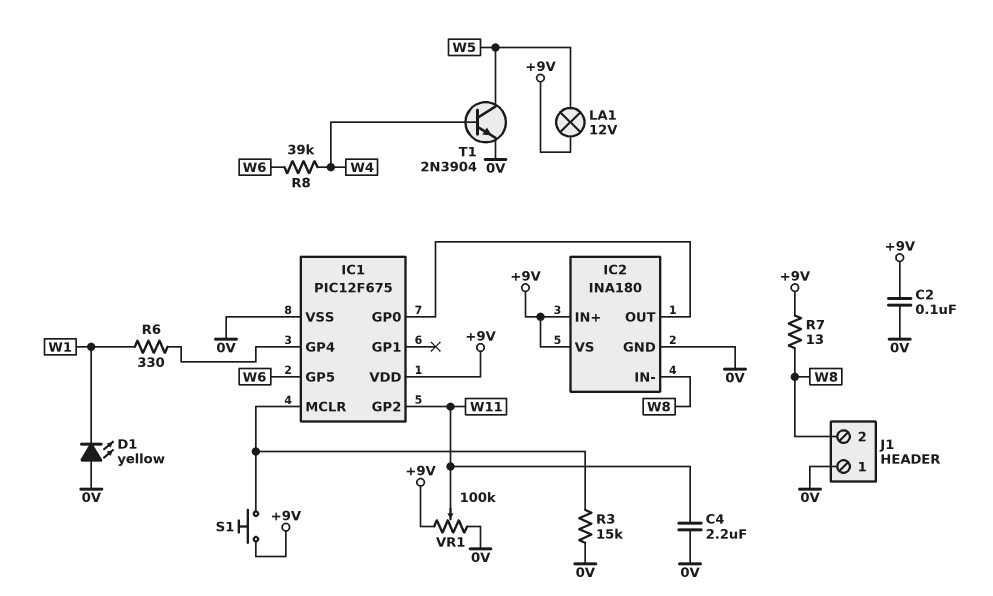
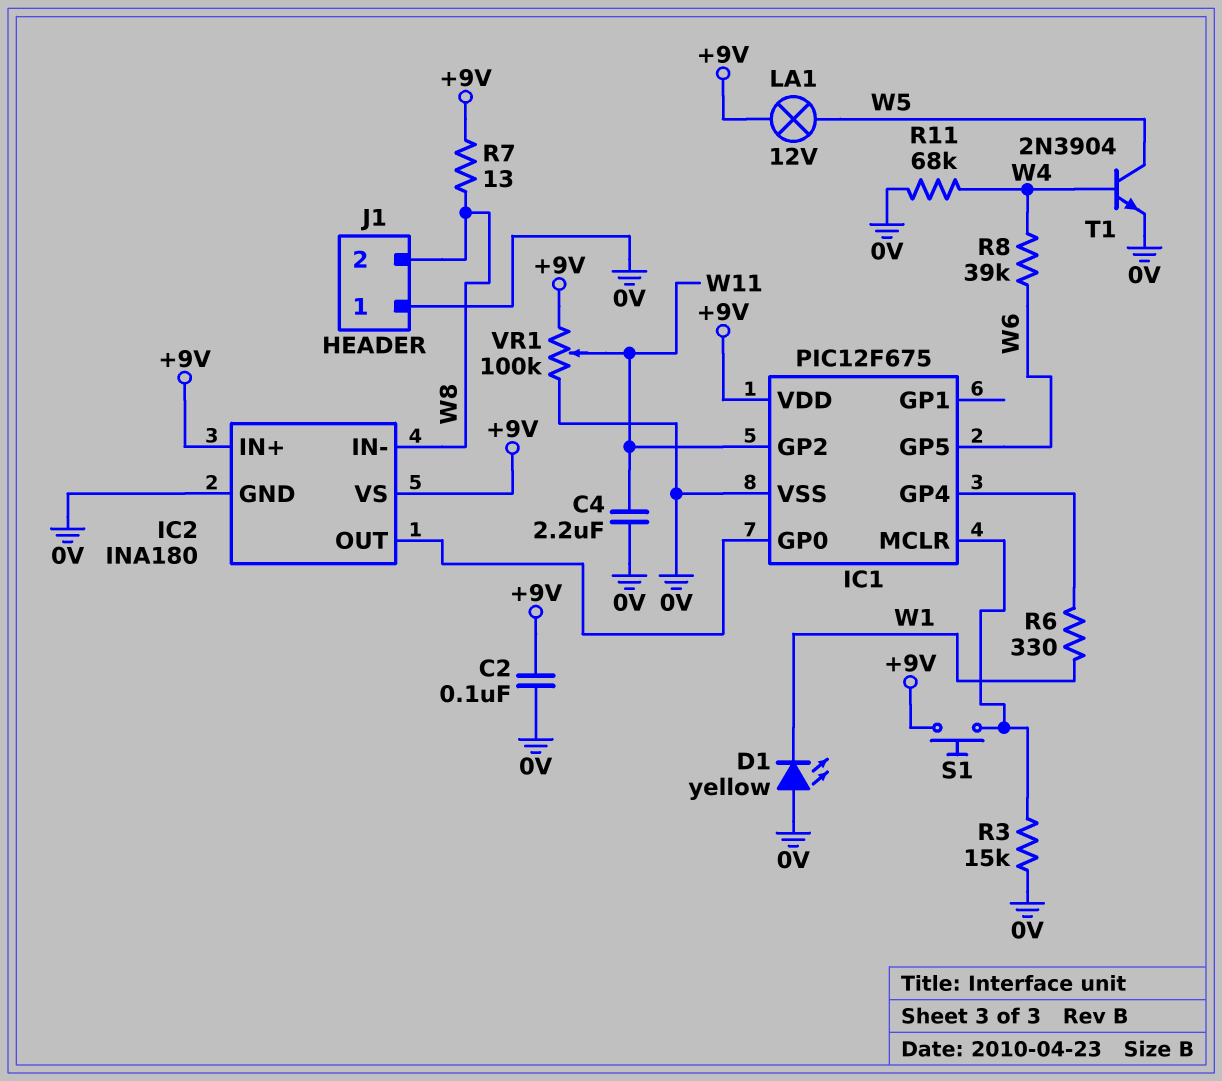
R11: none -> 68k (0V, W4)

